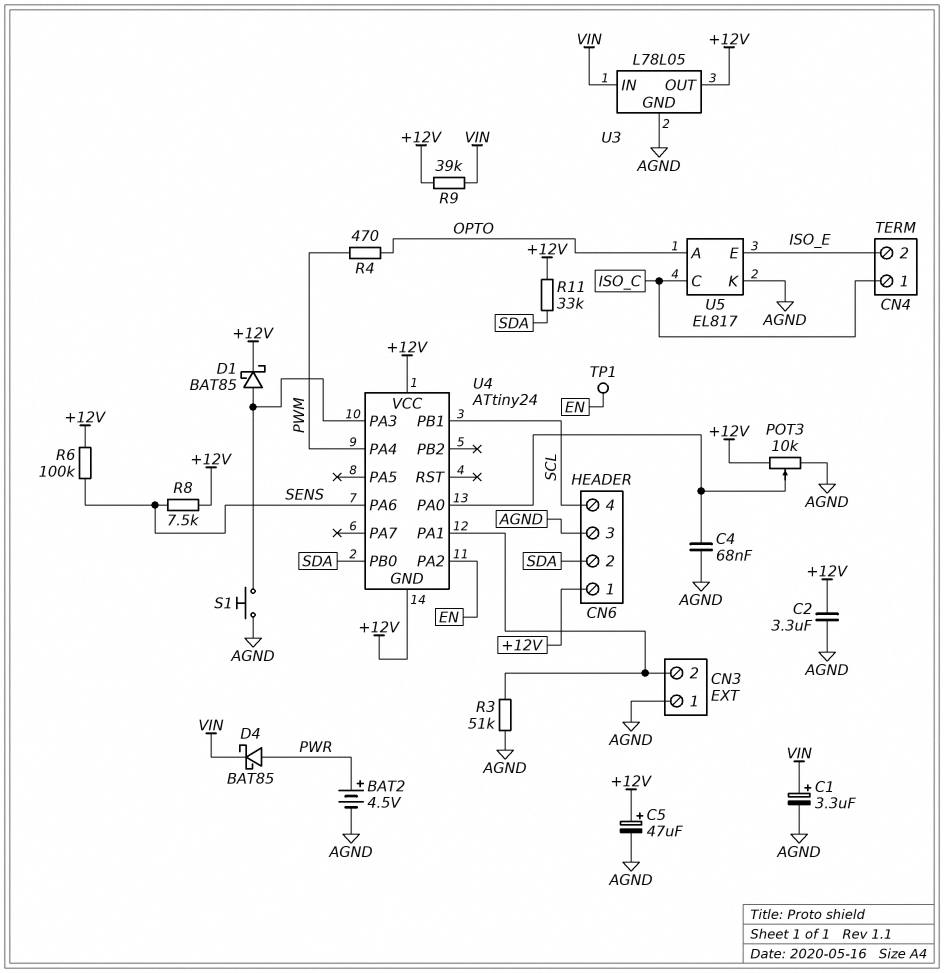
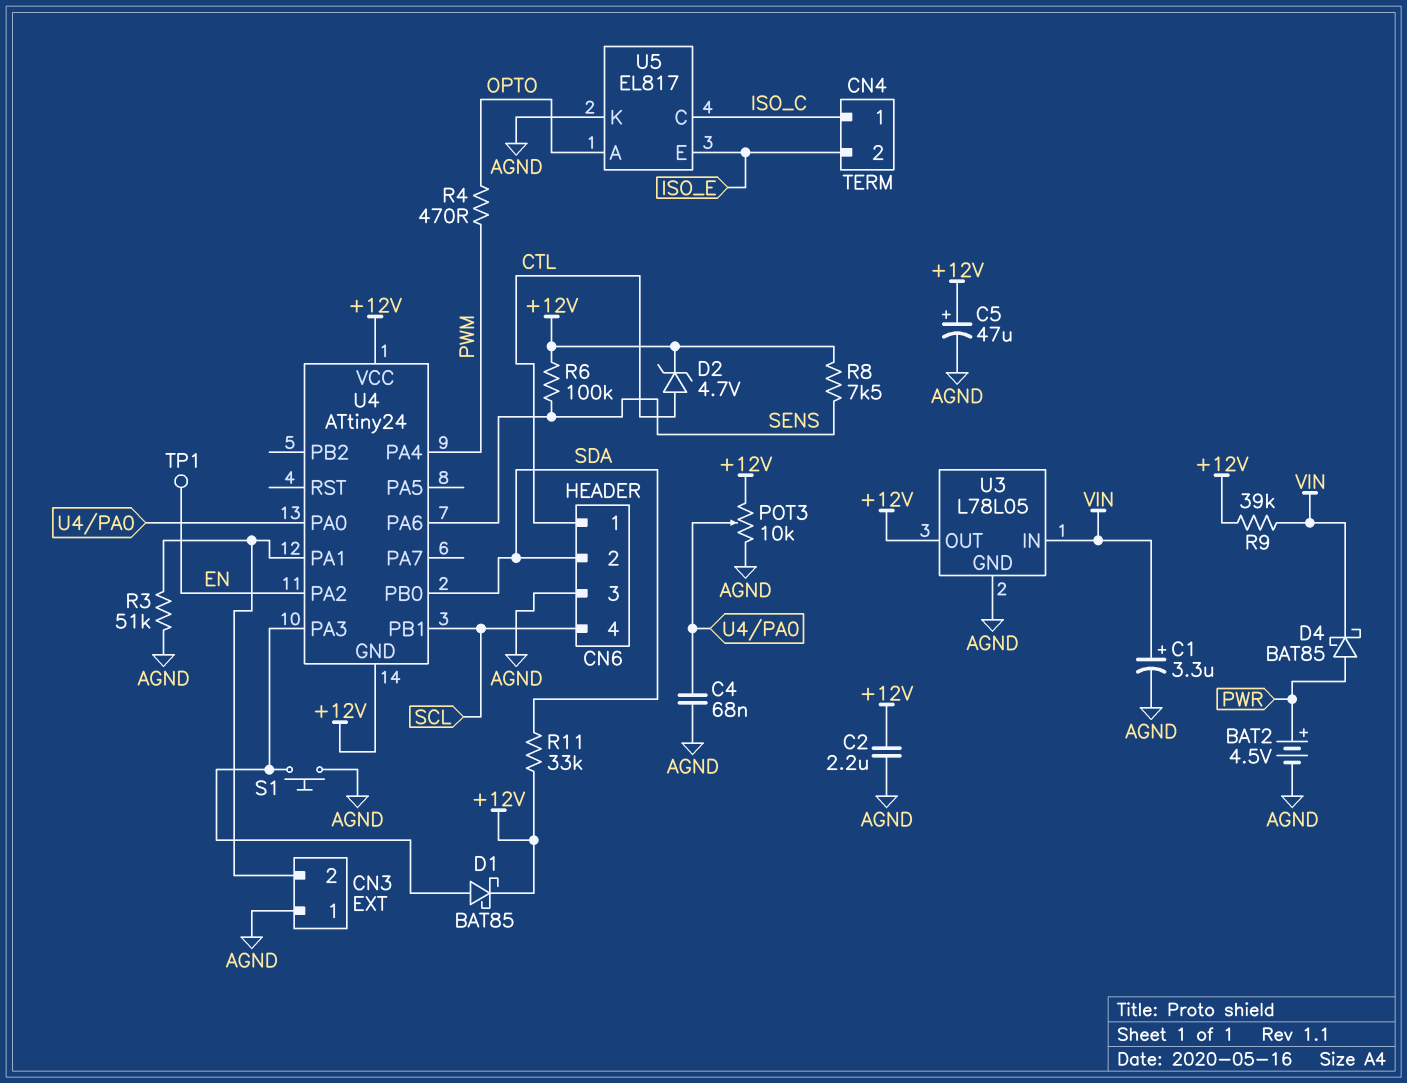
C2: 3.3uF (+12V, AGND) -> 2.2uF (+12V, AGND)
CN6 pin 1: +12V -> CTL
D2: none -> zener 4.7V (A CTL, K +12V)

